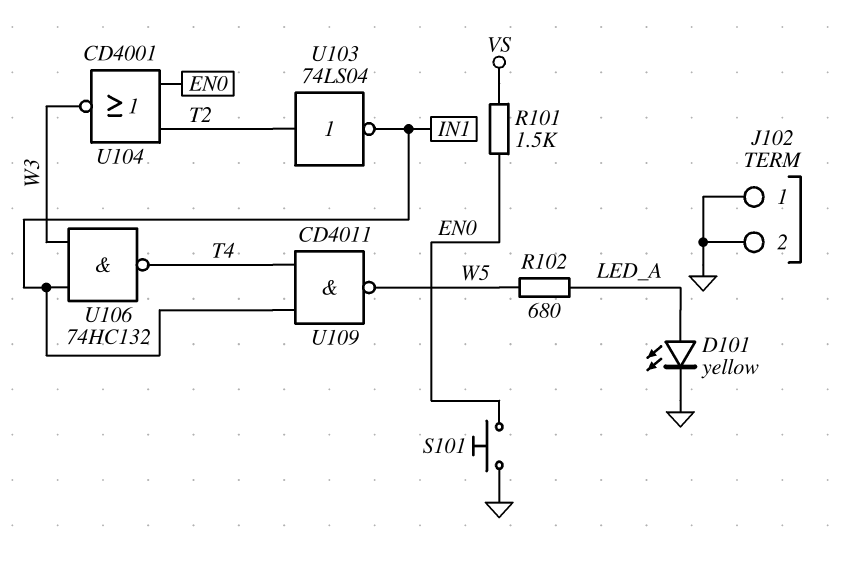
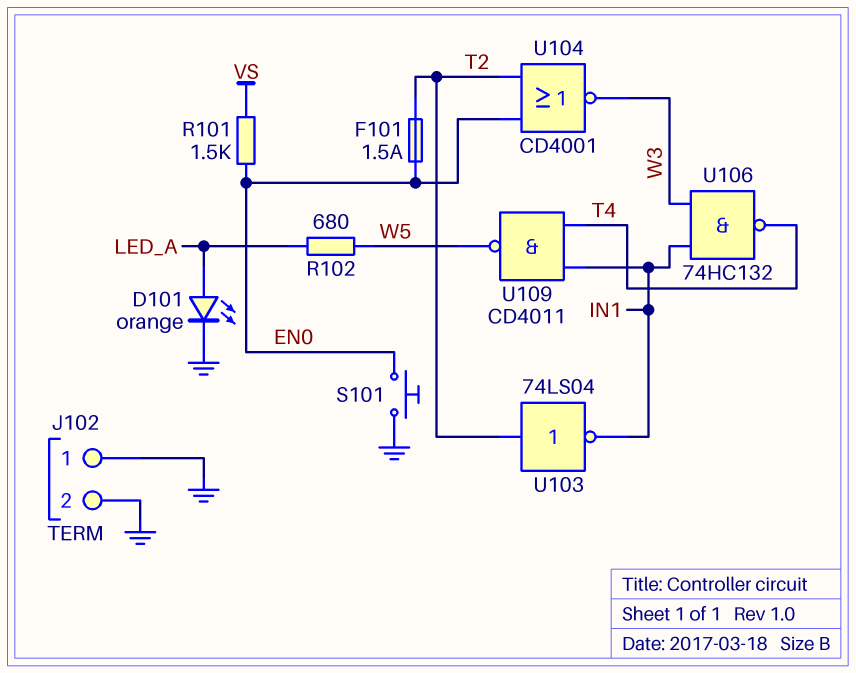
D101: LED yellow (A LED_A, K GND) -> LED orange (A LED_A, K GND)
F101: none -> 1.5A (EN0, T2)

